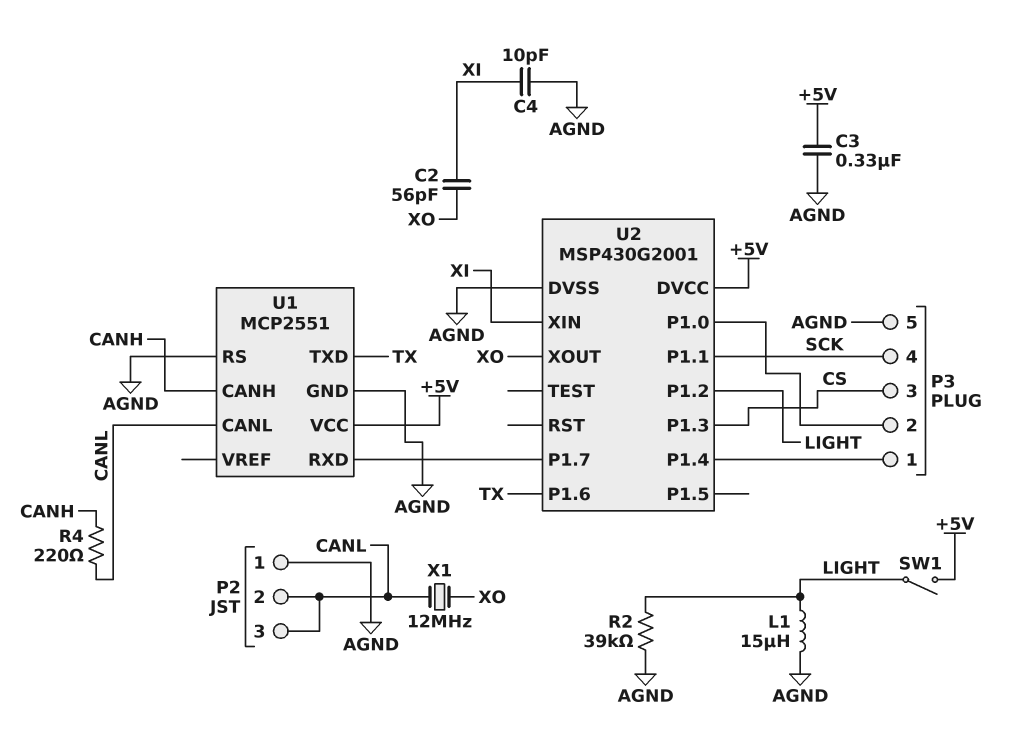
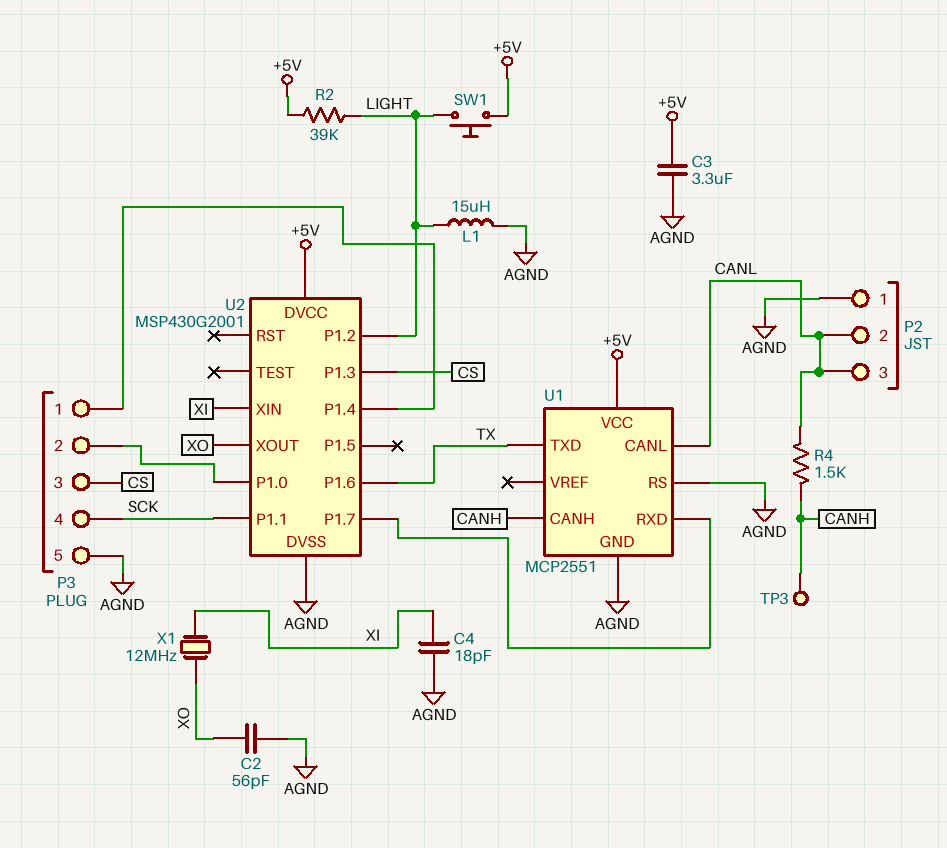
C2: 56pF (XI, XO) -> 56pF (AGND, XO)
C3: 330nF (+5V, AGND) -> 3.3uF (+5V, AGND)
C4: 10pF (AGND, XI) -> 18pF (AGND, XI)
R2: 39k (AGND, LIGHT) -> 39k (+5V, LIGHT)
R4: 220 (CANH, CANL) -> 1.5k (CANH, CANL)
SW1: switch (+5V, LIGHT) -> button (+5V, LIGHT)
TP3: none -> test point (CANH)
X1: 12MHz (CANL, XO) -> 12MHz (XI, XO)

